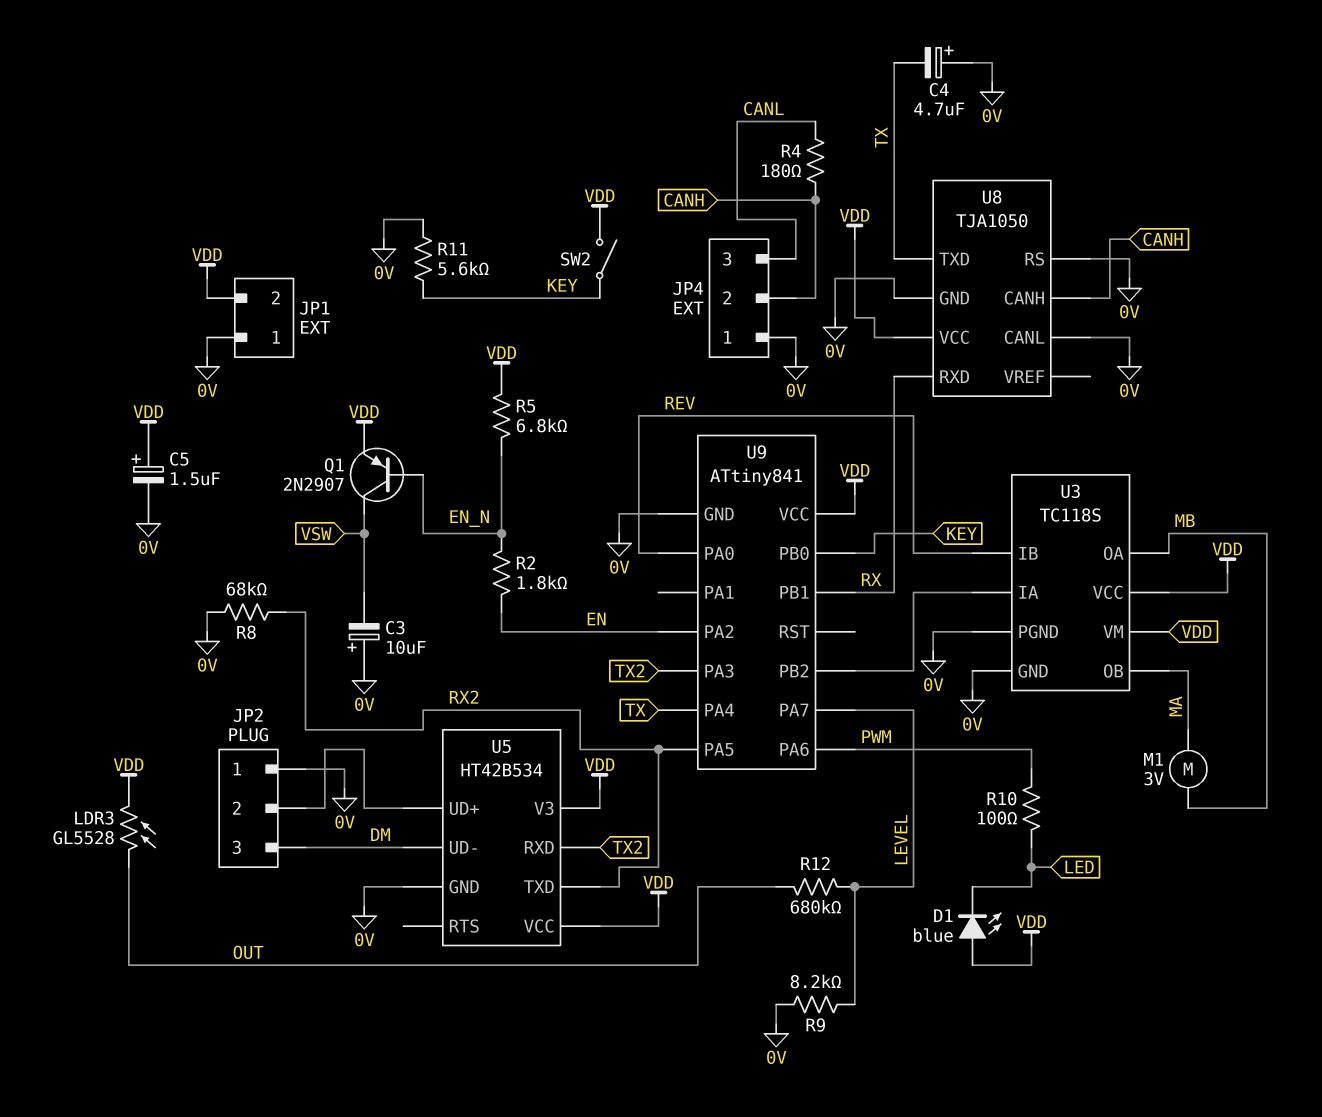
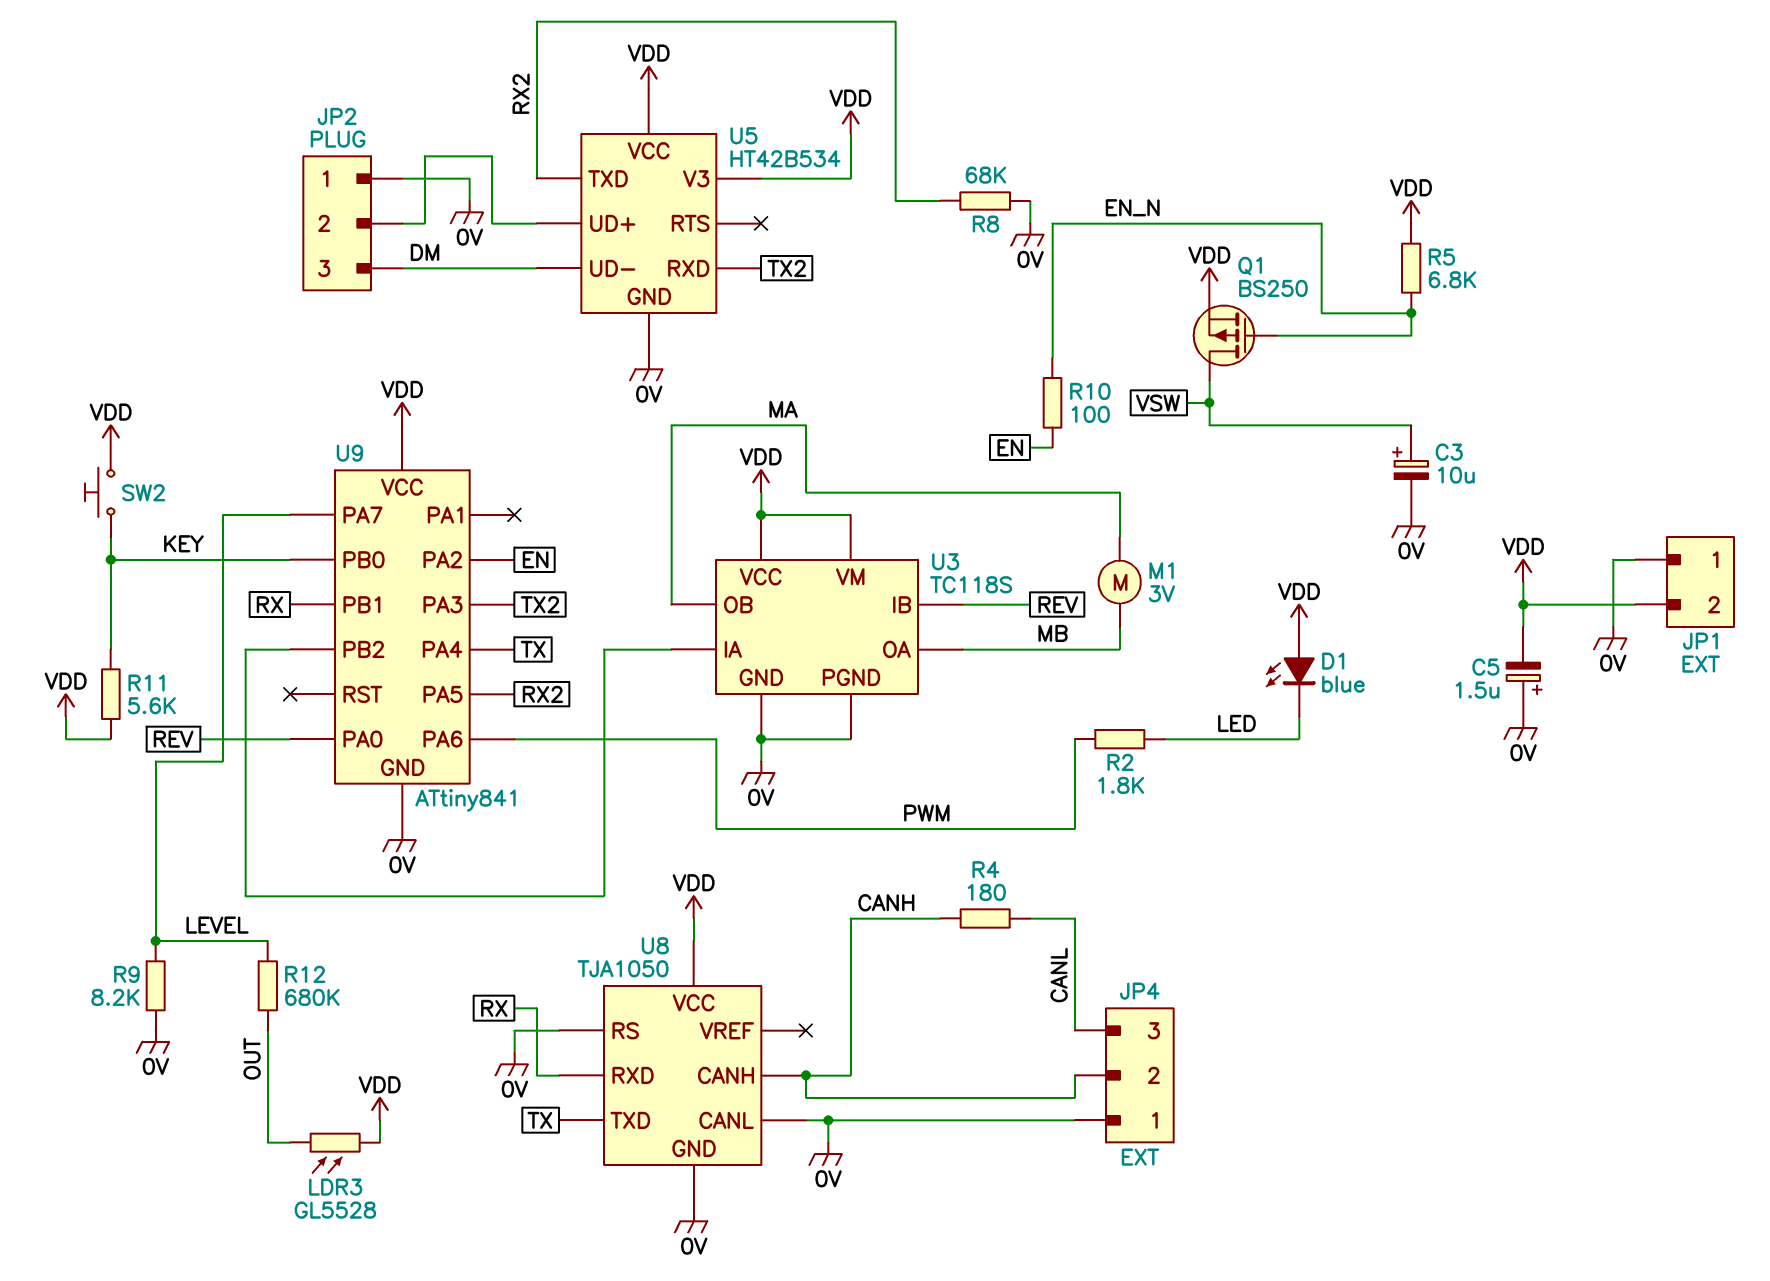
C3: 10uF (plus 0V, minus VSW) -> 10uF (plus VSW, minus 0V)
C4: 4.7uF (plus 0V, minus TX) -> none
C5: 1.5uF (plus VDD, minus 0V) -> 1.5uF (plus 0V, minus VDD)
Q1: PNP 2N2907 (B EN_N, C VSW, E VDD) -> PMOS BS250 (G EN_N, D VSW, S VDD)
R2: 1.8k (EN, EN_N) -> 1.8k (LED, PWM)
R10: 100 (LED, PWM) -> 100 (EN, EN_N)
R11: 5.6k (0V, KEY) -> 5.6k (KEY, VDD)
SW2: switch (KEY, VDD) -> button (KEY, VDD)

